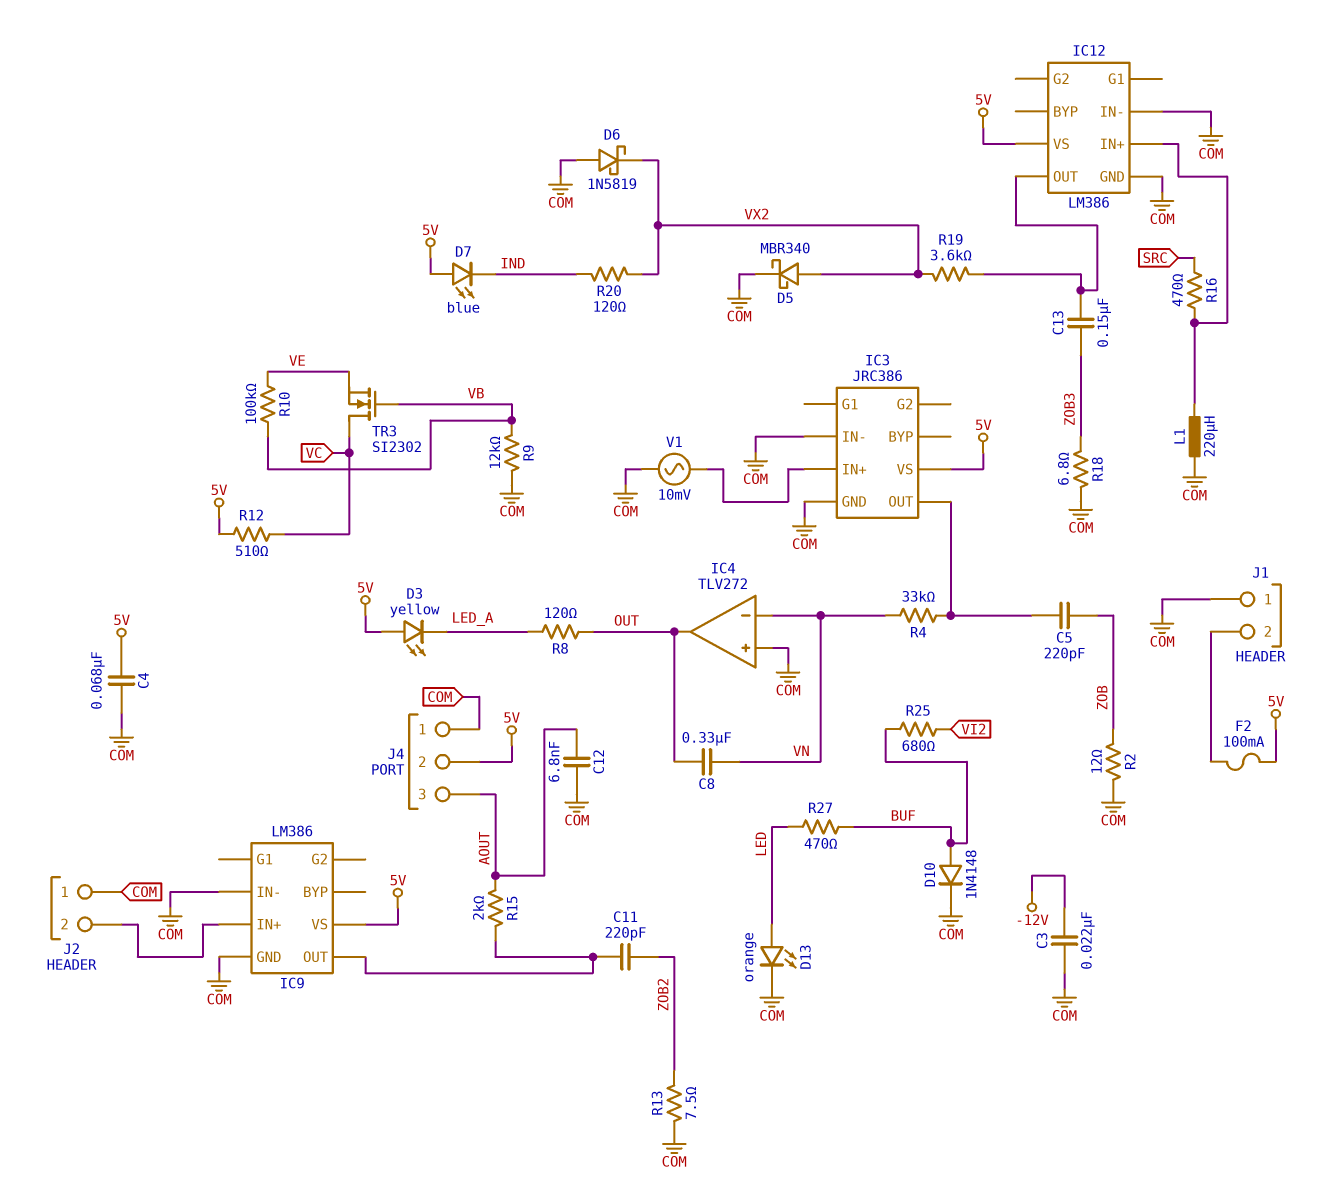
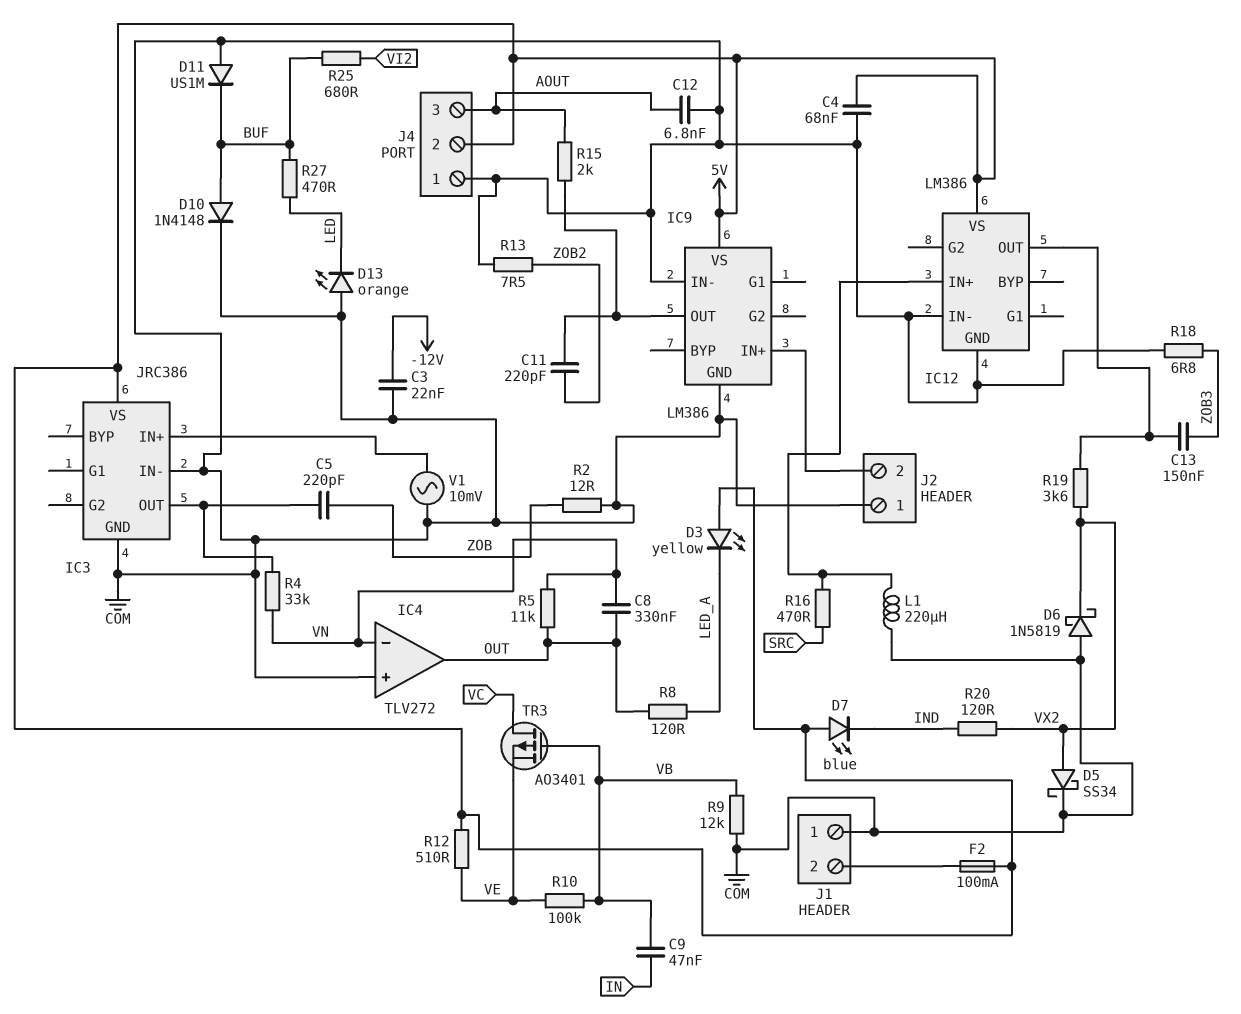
C9: none -> 47nF (IN, VB)
D5: schottky MBR340 (A VX2, K COM) -> schottky SS34 (A VX2, K COM)
D11: none -> diode US1M (A COM, K BUF)
D13: LED orange (A LED, K COM) -> LED orange (A COM, K LED)
R5: none -> 11k (OUT, VN)
R12: 510 (5V, VC) -> 510 (5V, VE)
TR3: NMOS SI2302 (G VB, D VC, S VE) -> PMOS AO3401 (G VB, D VC, S VE)

